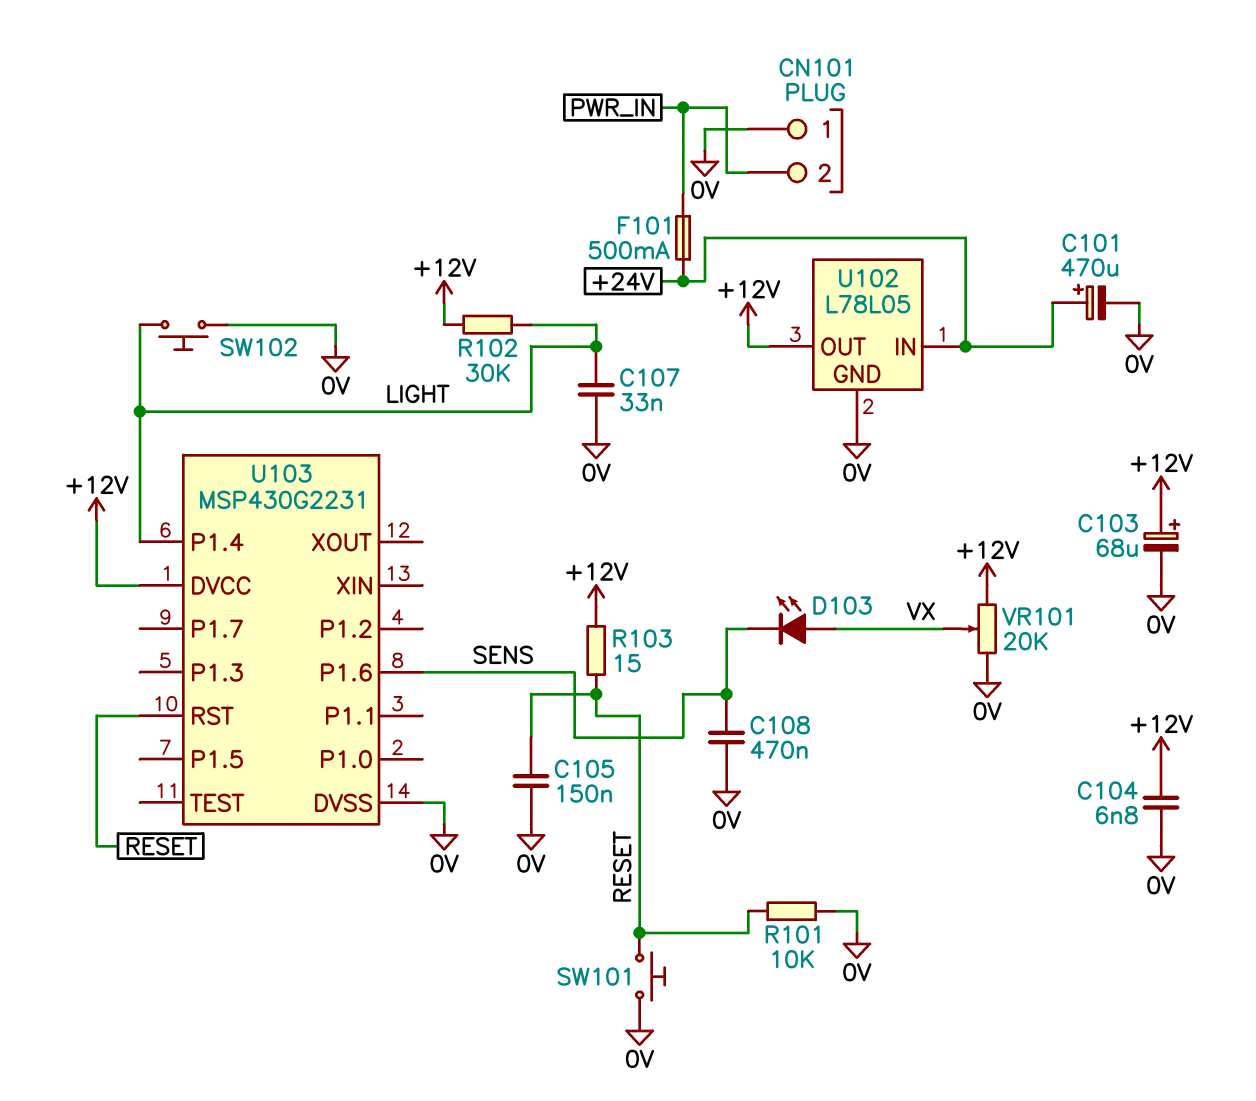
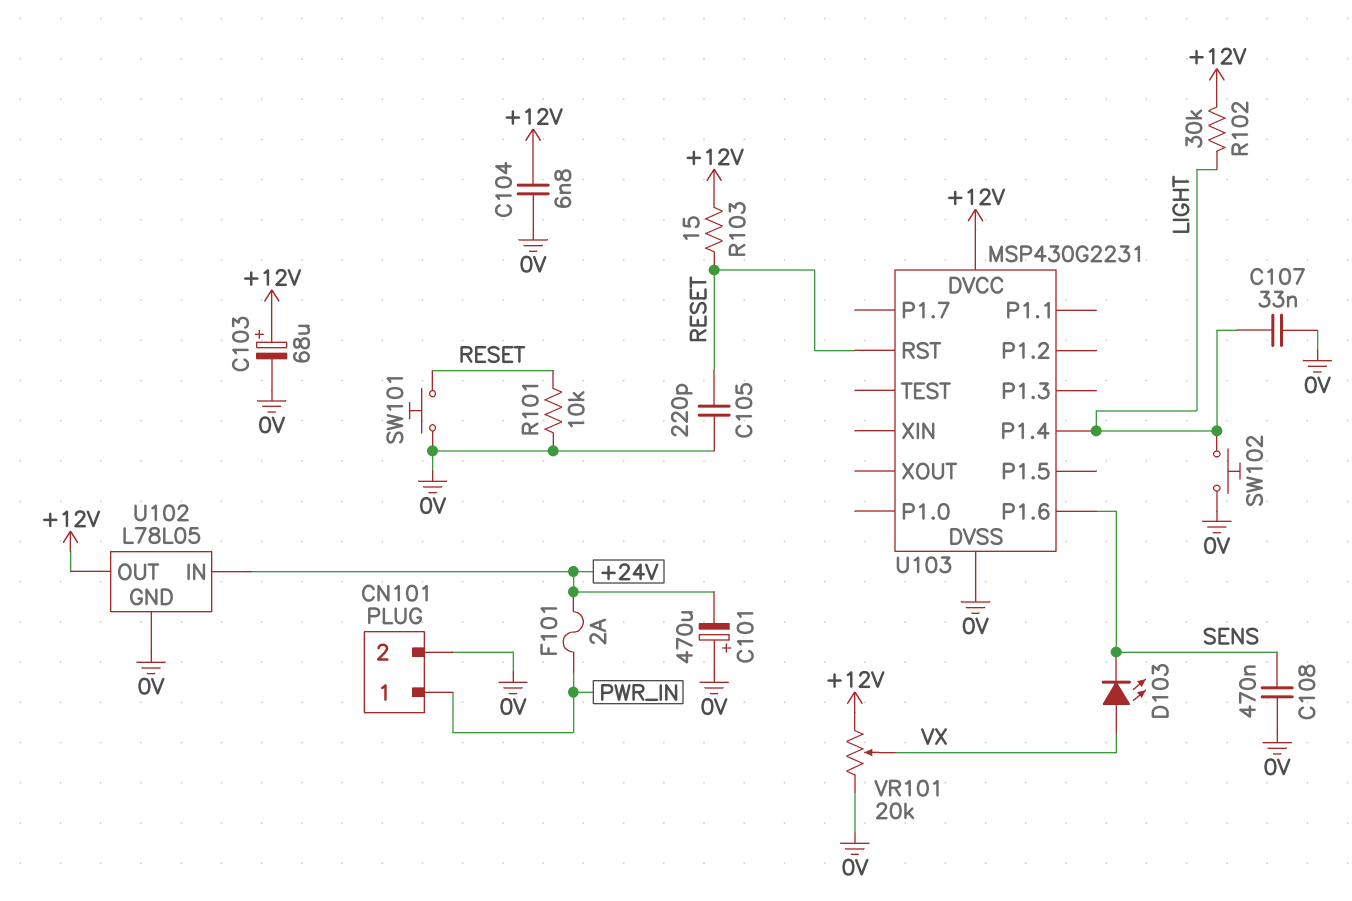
C101: 470uF (plus +24V, minus 0V) -> 470uF (plus 0V, minus +24V)
C105: 150nF (0V, RESET) -> 220pF (0V, RESET)
CN101 pin 1: 0V -> PWR_IN
CN101 pin 2: PWR_IN -> 0V
F101: 500mA (+24V, PWR_IN) -> 2A (+24V, PWR_IN)

